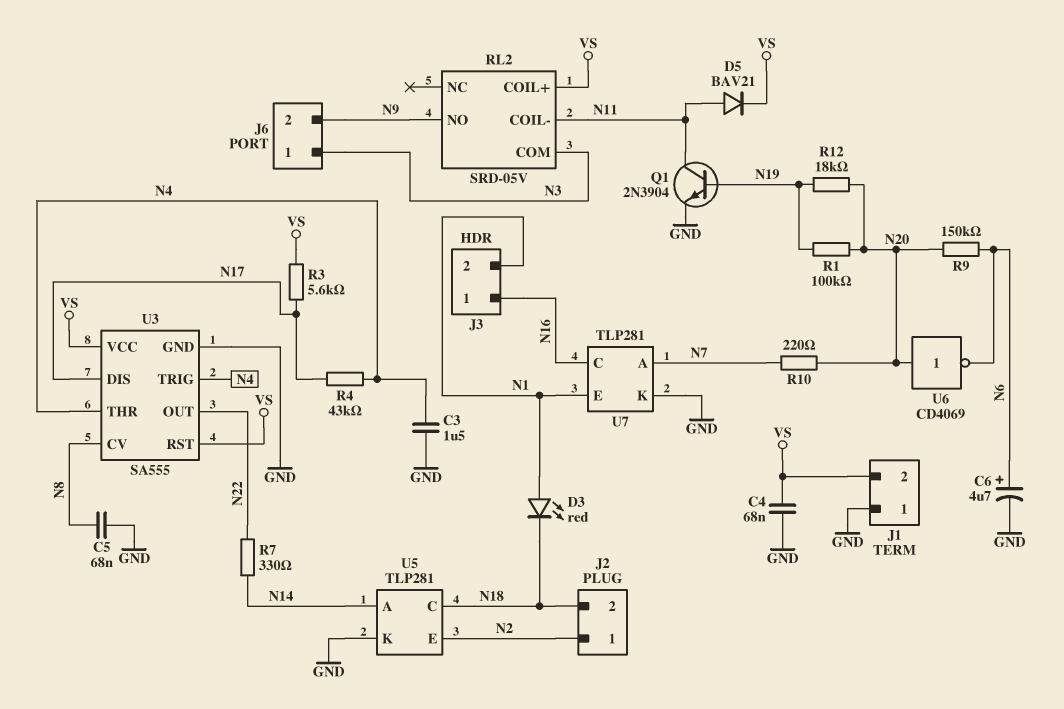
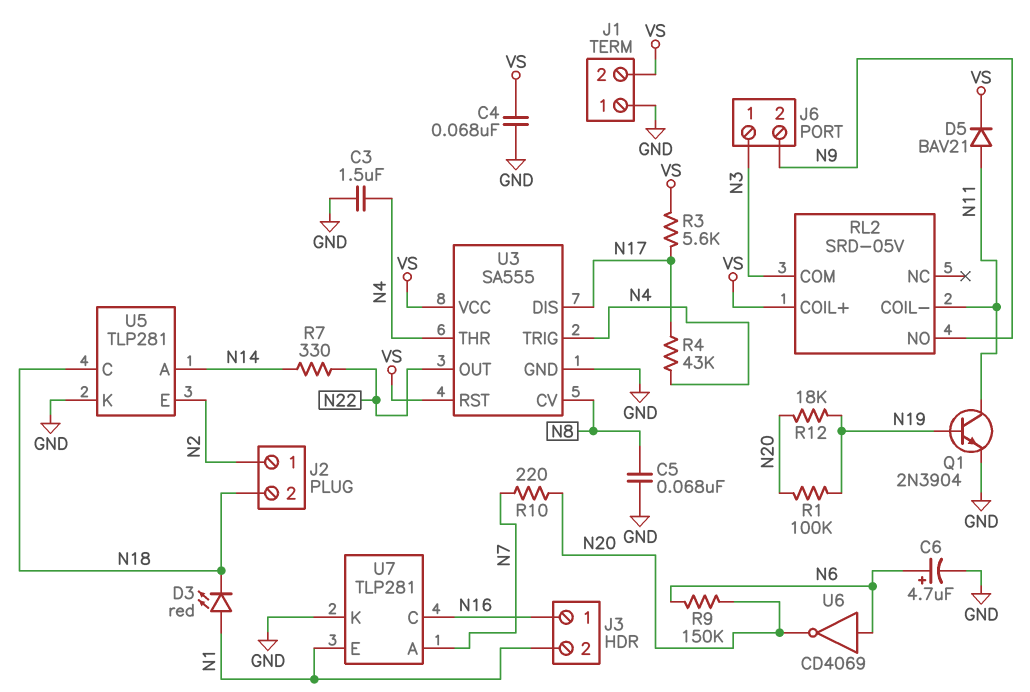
U6: NOT CD4069 (in N20, out N6) -> NOT CD4069 (in N6, out N20)

